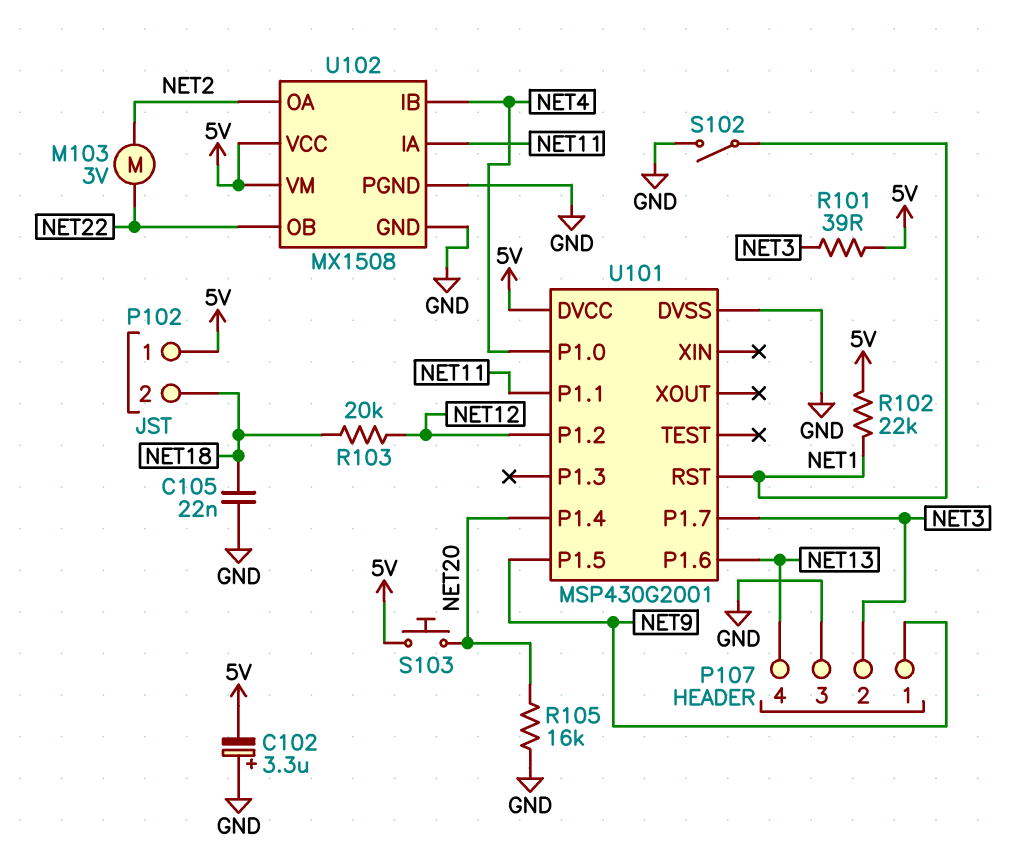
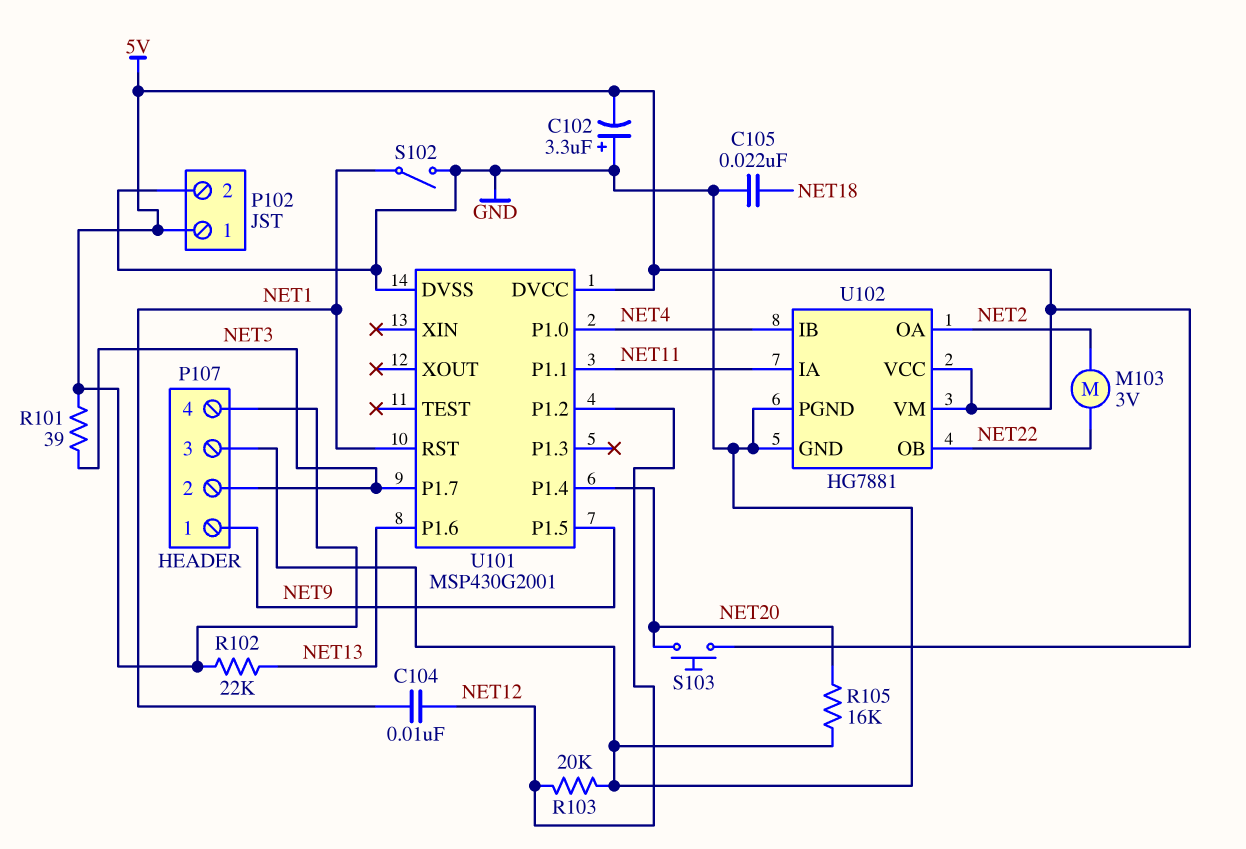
C104: none -> 10nF (NET1, NET12)
P102 pin 2: NET18 -> GND
P107 pin 4: NET13 -> 5V
R102: 22k (5V, NET1) -> 22k (5V, NET13)
R103: 20k (NET12, NET18) -> 20k (GND, NET12)
U102: MX1508 -> HG7881

